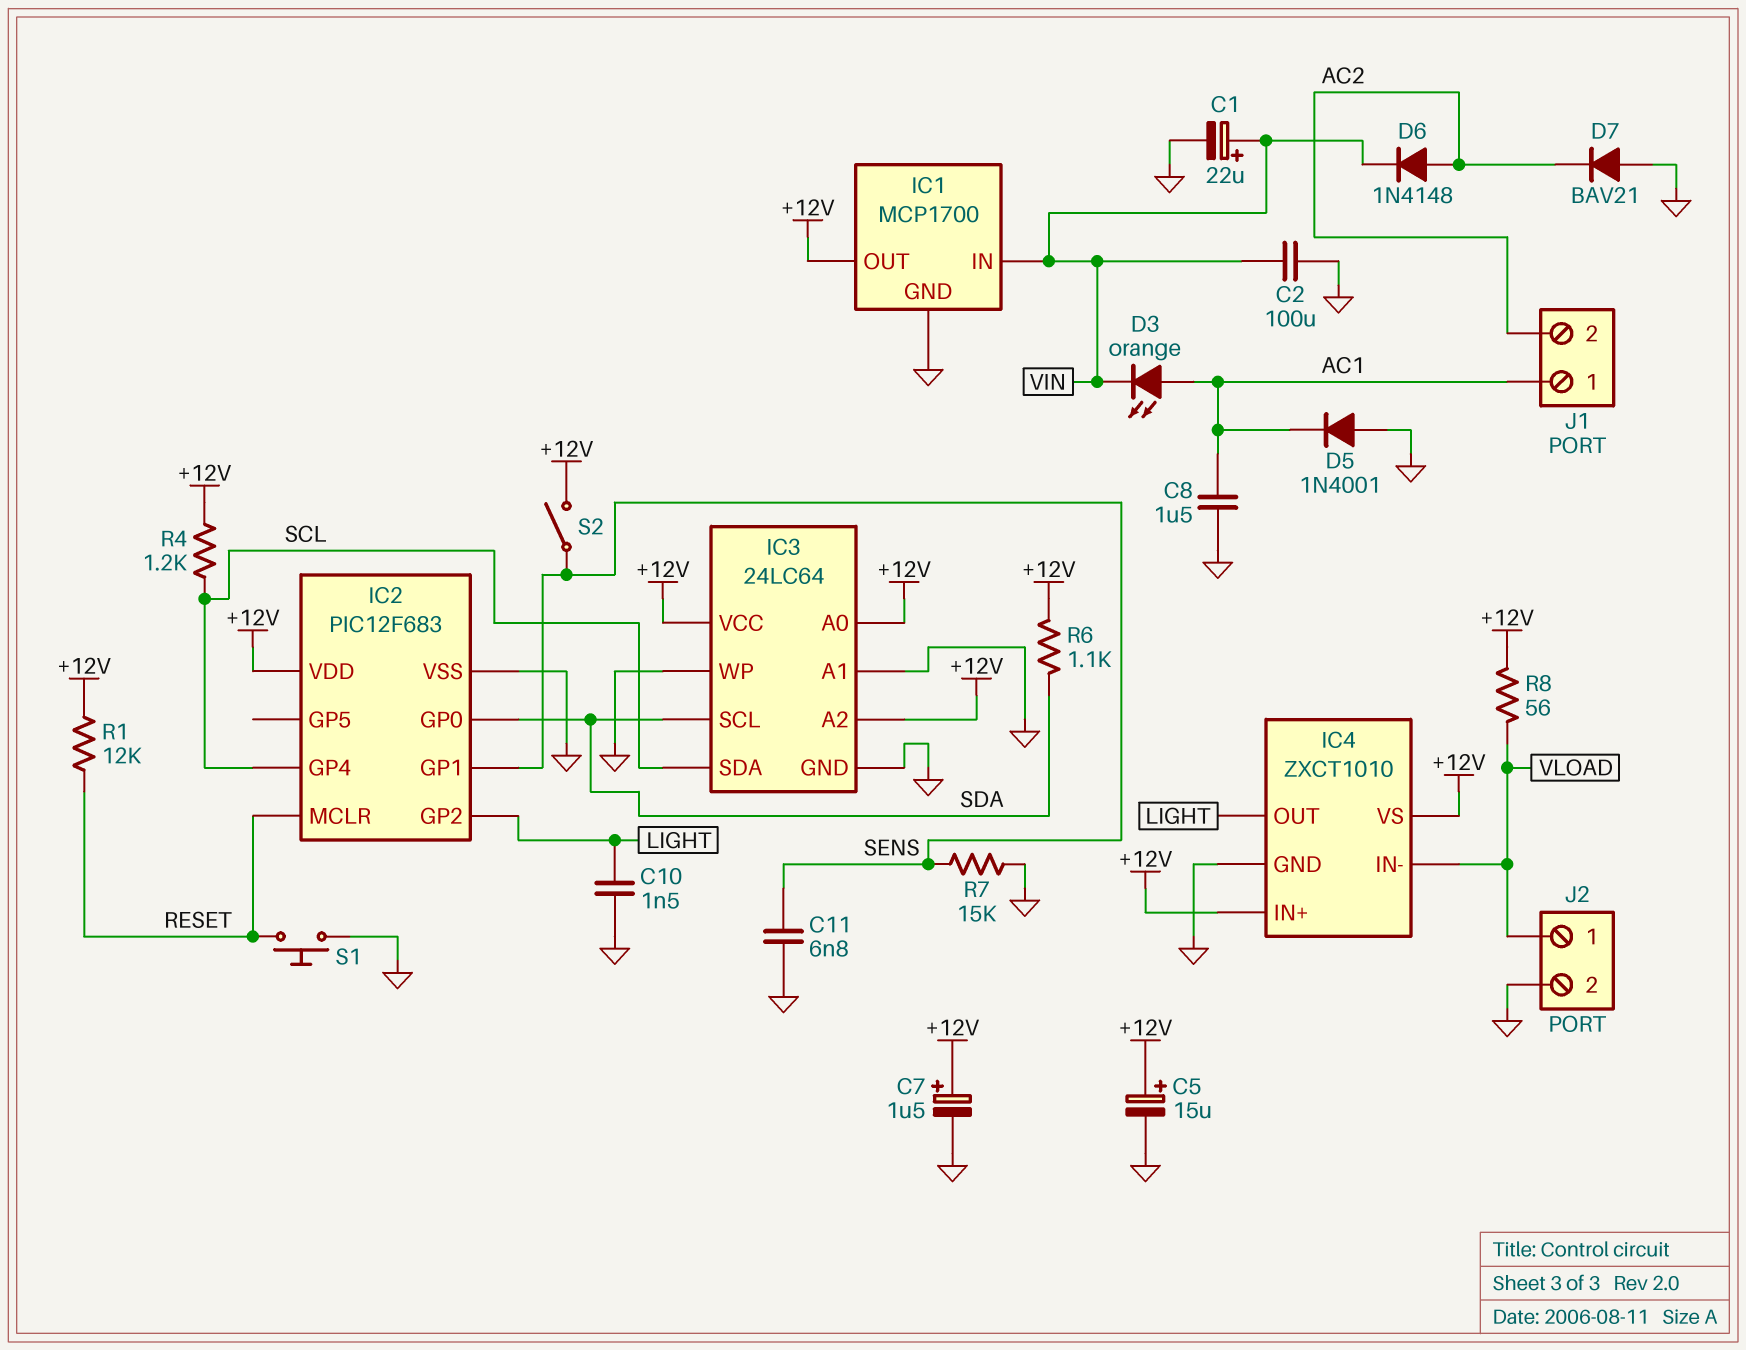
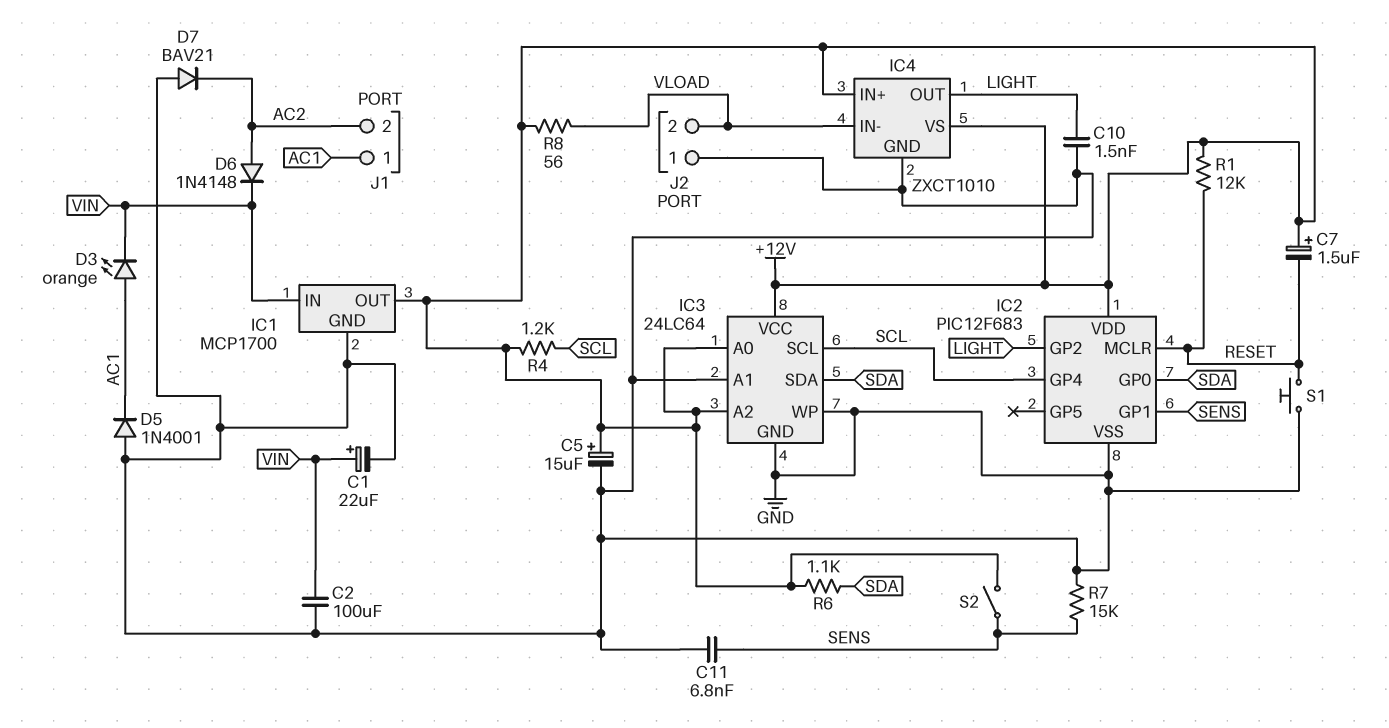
C7: 1.5uF (plus +12V, minus GND) -> 1.5uF (plus +12V, minus RESET)
C8: 1.5uF (AC1, GND) -> none
IC3 pin SCL: SDA -> SCL
IC3 pin SDA: SCL -> SDA
J2 pin 1: VLOAD -> GND
J2 pin 2: GND -> VLOAD

